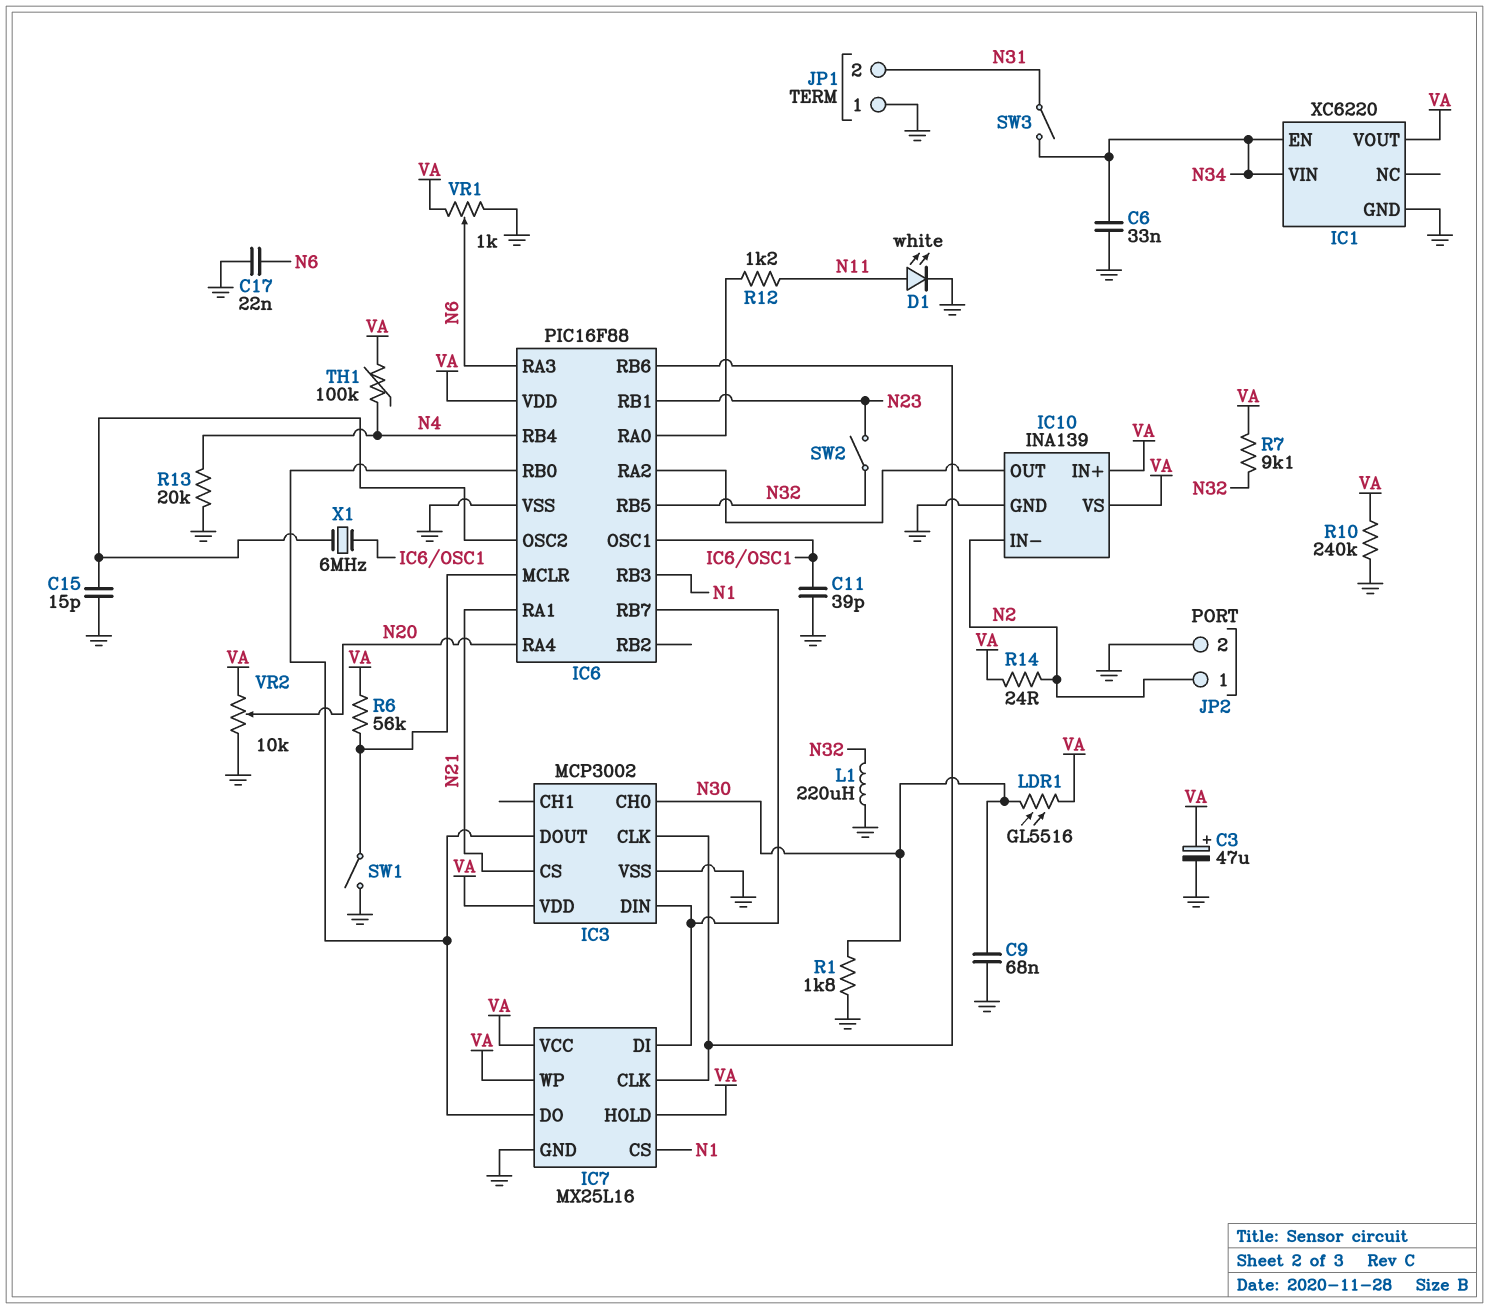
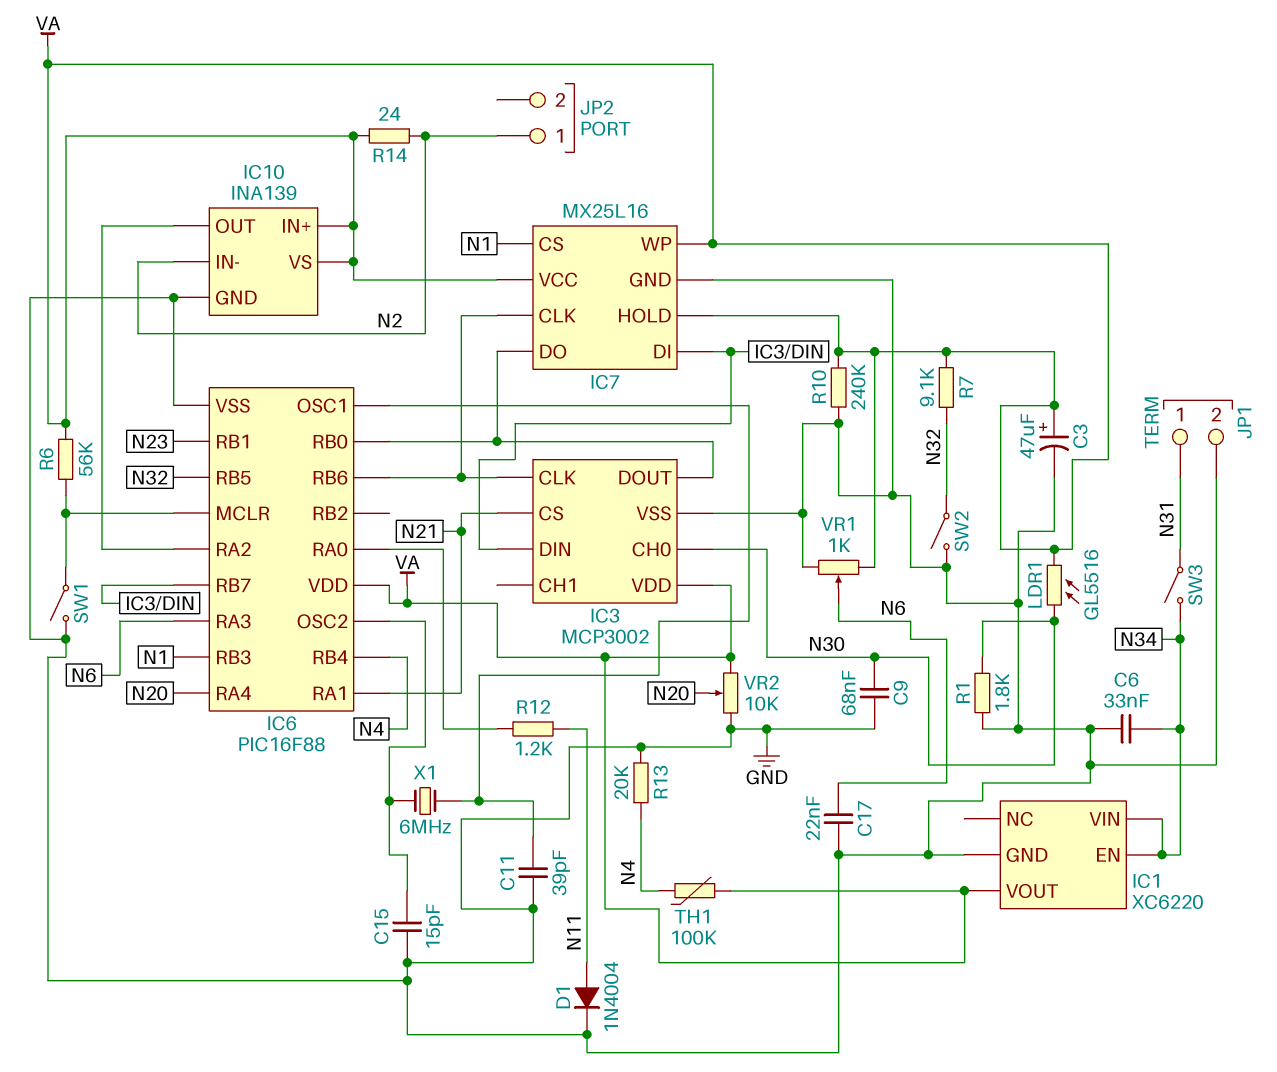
D1: LED white (A N11, K GND) -> diode 1N4004 (A N11, K GND)
JP1 pin 1: GND -> N31
JP1 pin 2: N31 -> GND
JP2 pin 2: GND -> none
L1: 220uH (GND, N32) -> none
SW2: switch (N23, N32) -> switch (GND, N32)

